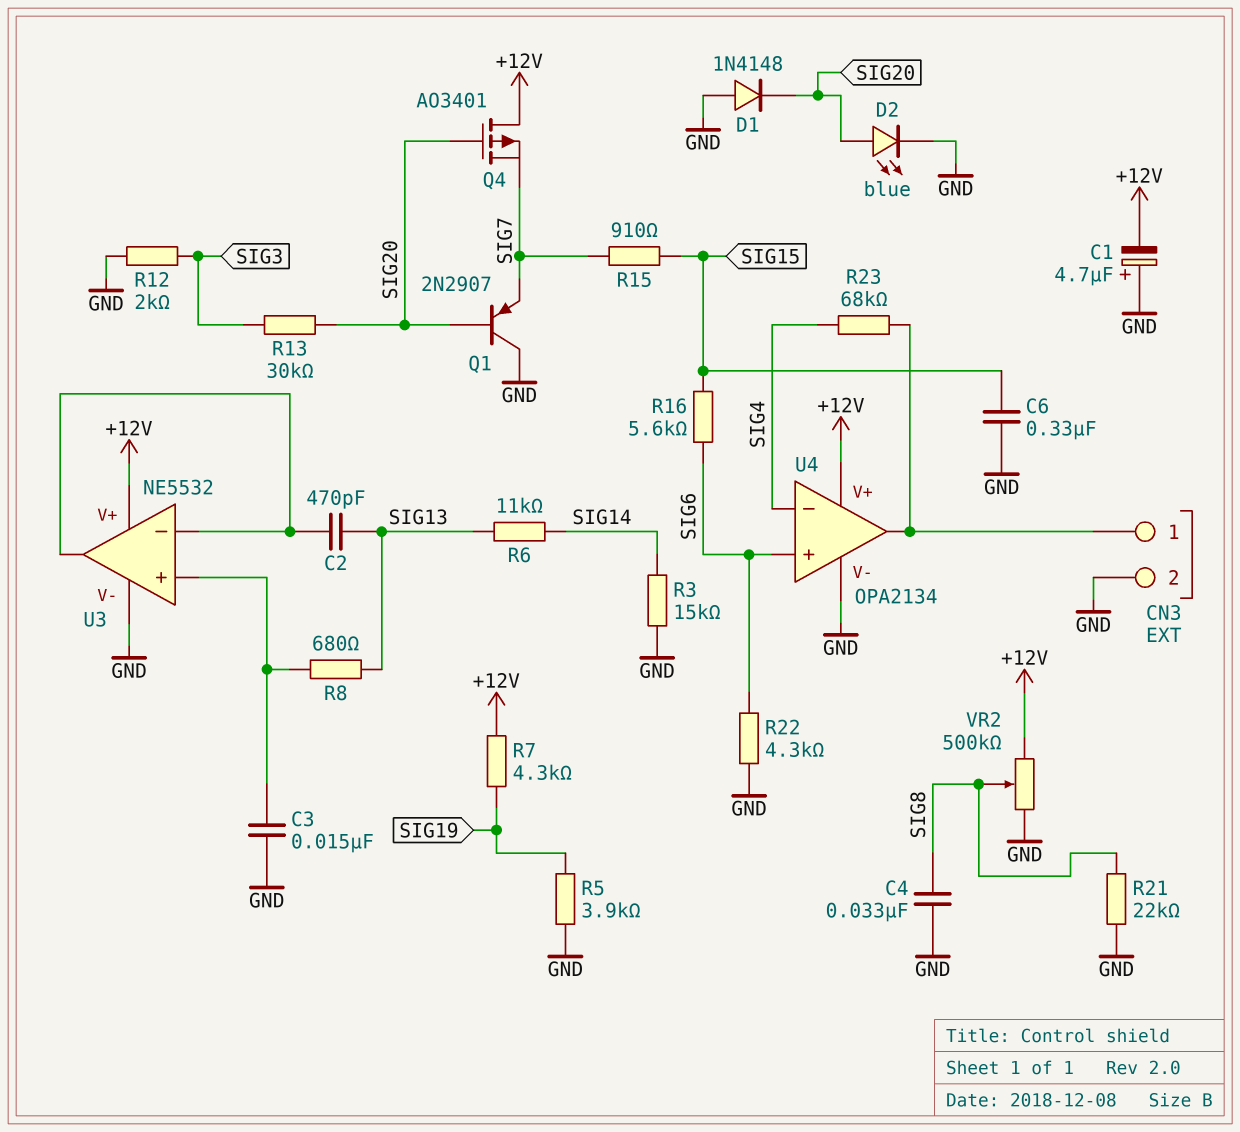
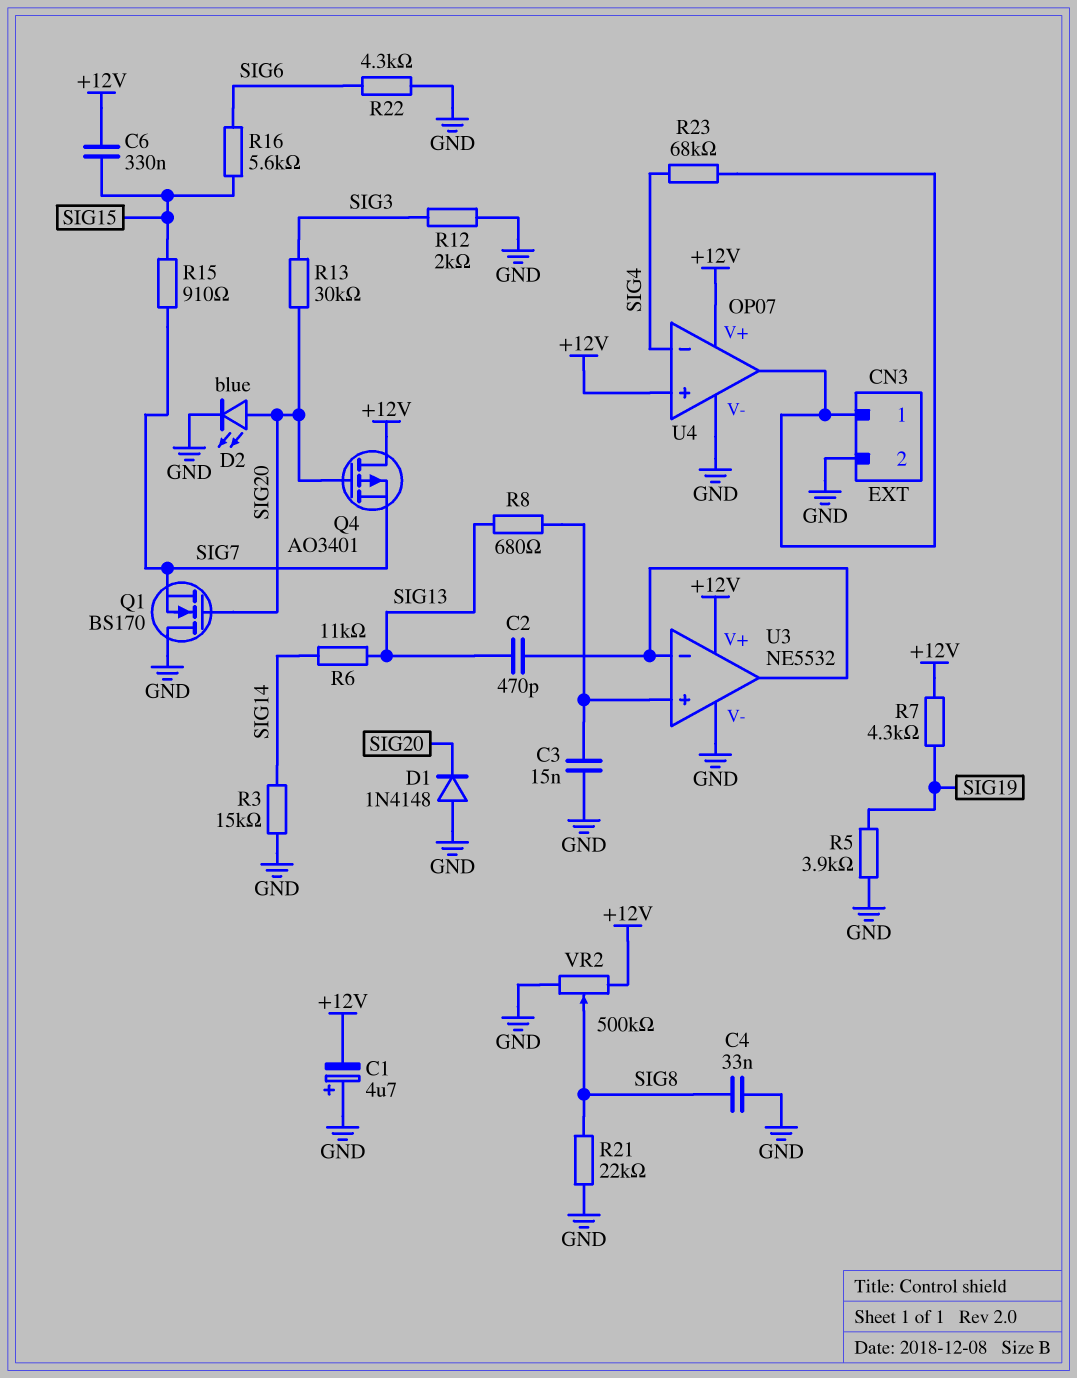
C6: 330nF (GND, SIG15) -> 330nF (+12V, SIG15)
Q1: PNP 2N2907 (B SIG20, C GND, E SIG7) -> NMOS BS170 (G SIG20, D GND, S SIG7)
U4: OPA2134 -> OP07
U4 pin in+: SIG6 -> +12V

